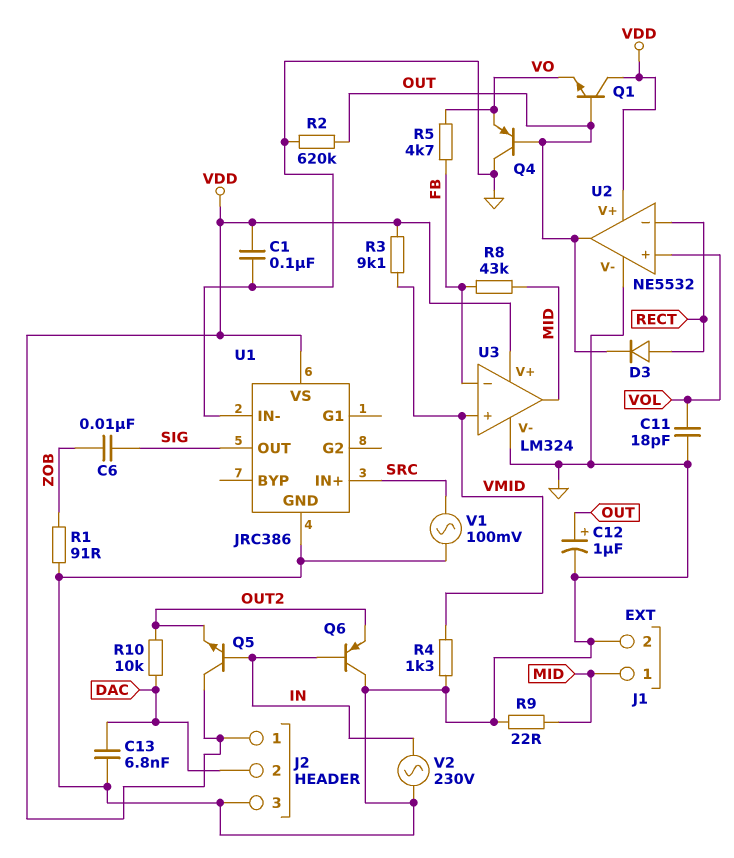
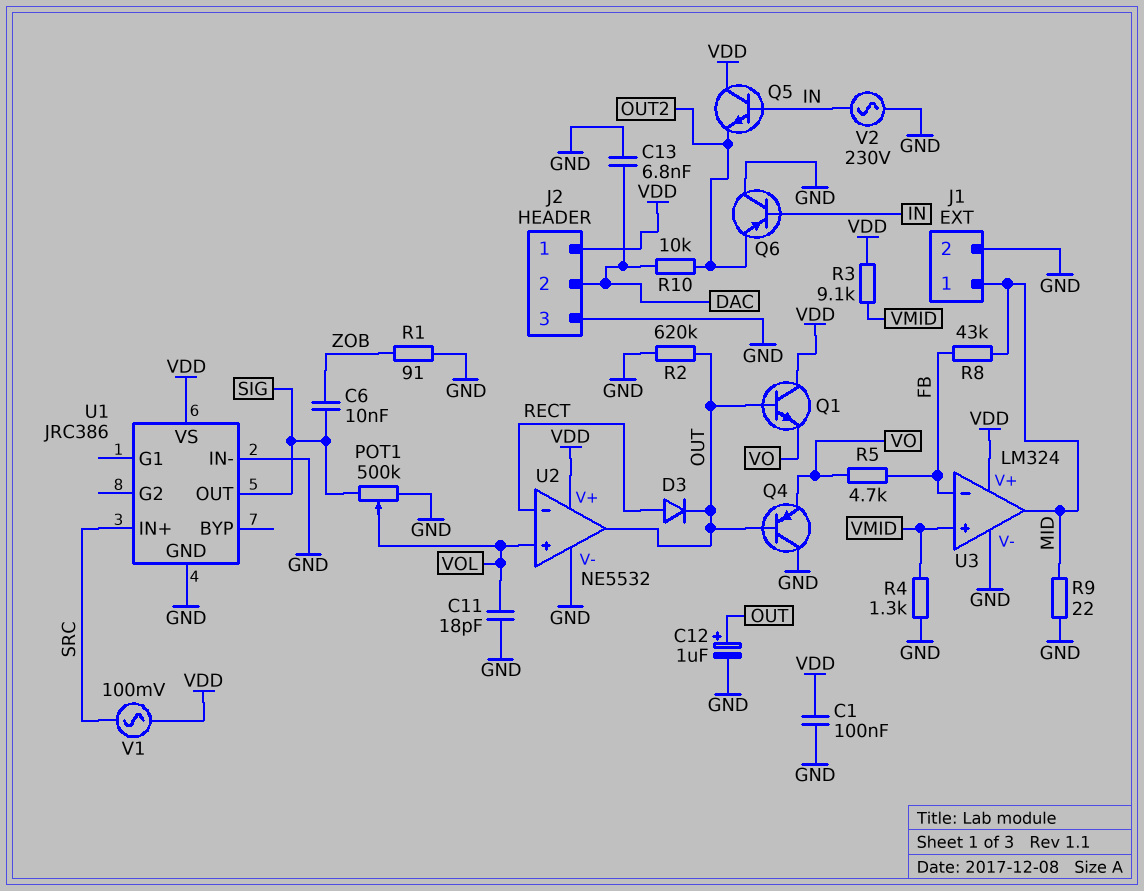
POT1: none -> 500k (GND, SIG, wiper VOL)
V1: AC 100mV (GND, SRC) -> AC 100mV (SRC, VDD)

